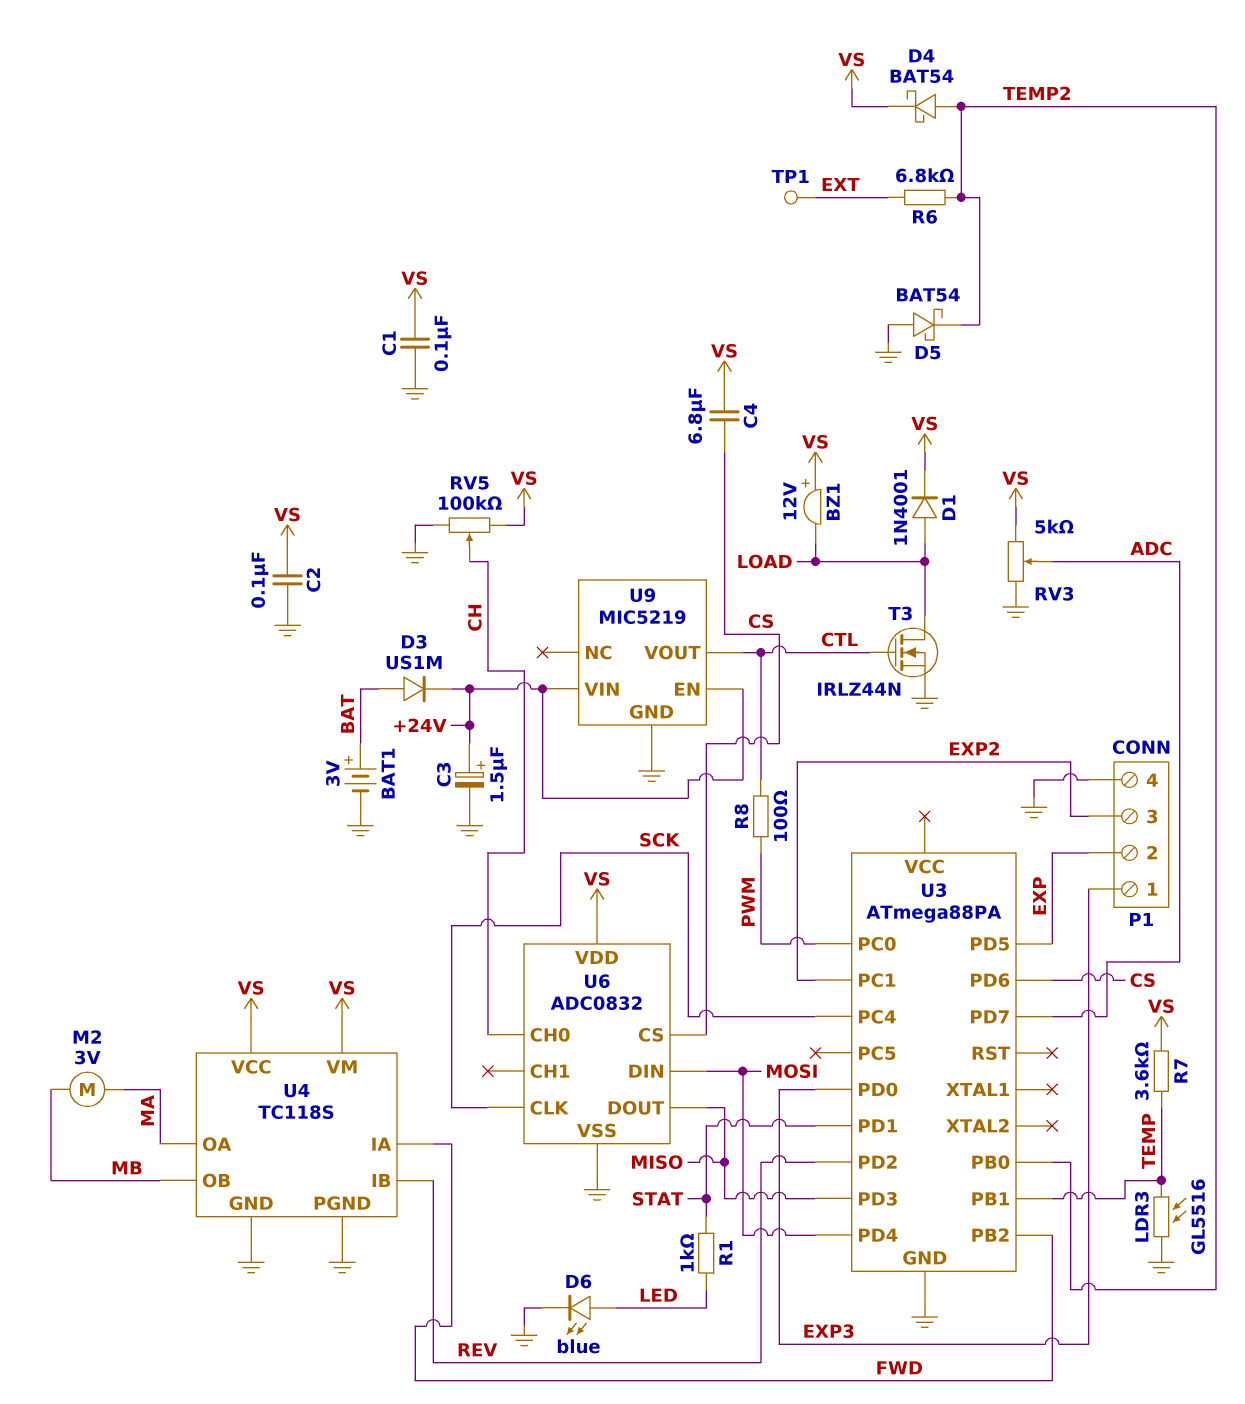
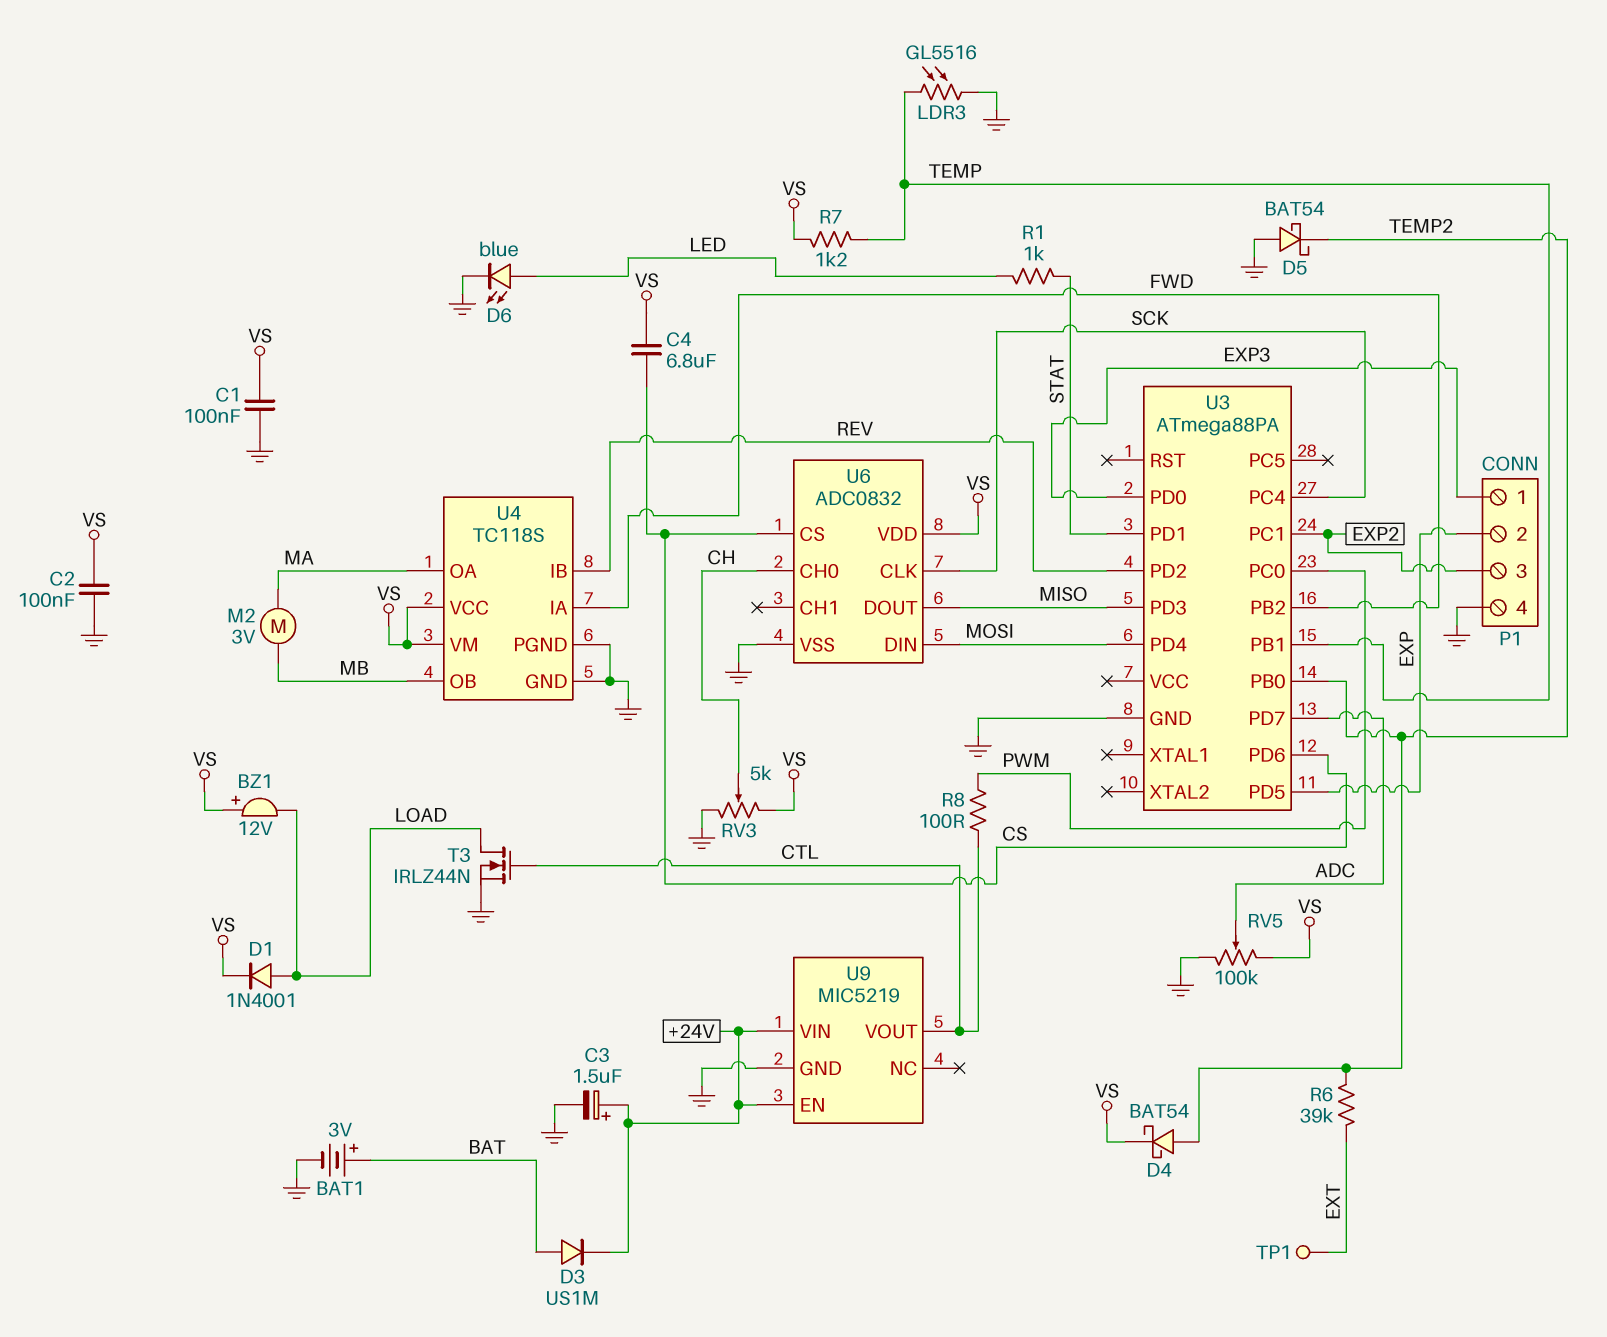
R6: 6.8k (EXT, TEMP2) -> 39k (EXT, TEMP2)
R7: 3.6k (TEMP, VS) -> 1.2k (TEMP, VS)
RV3: 5k (GND, VS, wiper ADC) -> 5k (GND, VS, wiper CH)
RV5: 100k (GND, VS, wiper CH) -> 100k (GND, VS, wiper ADC)

